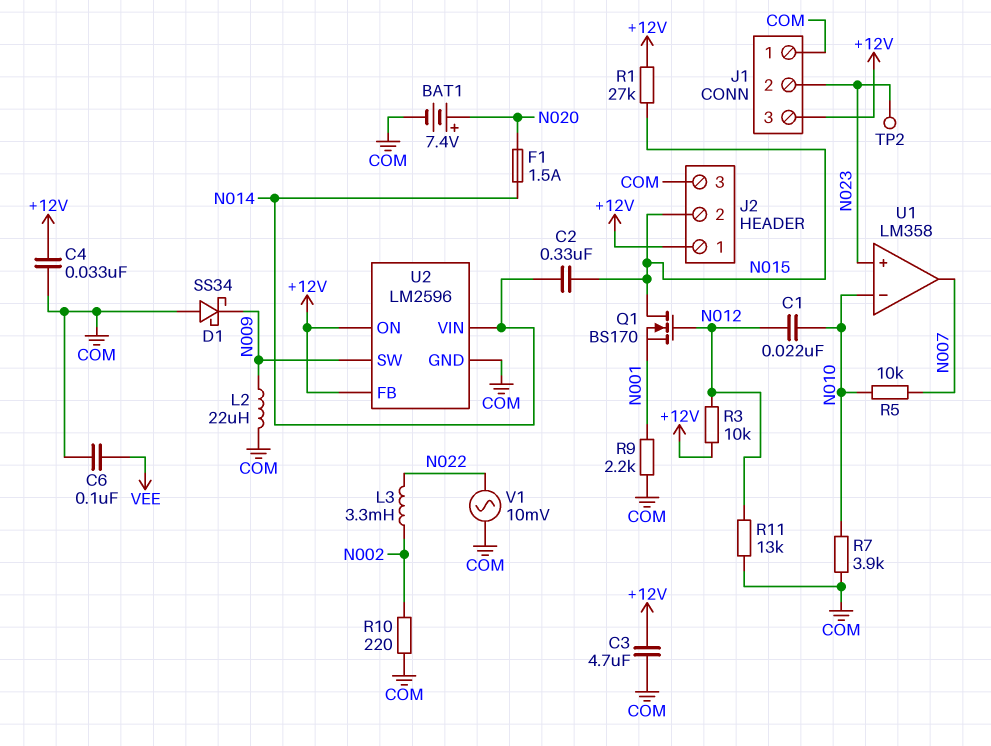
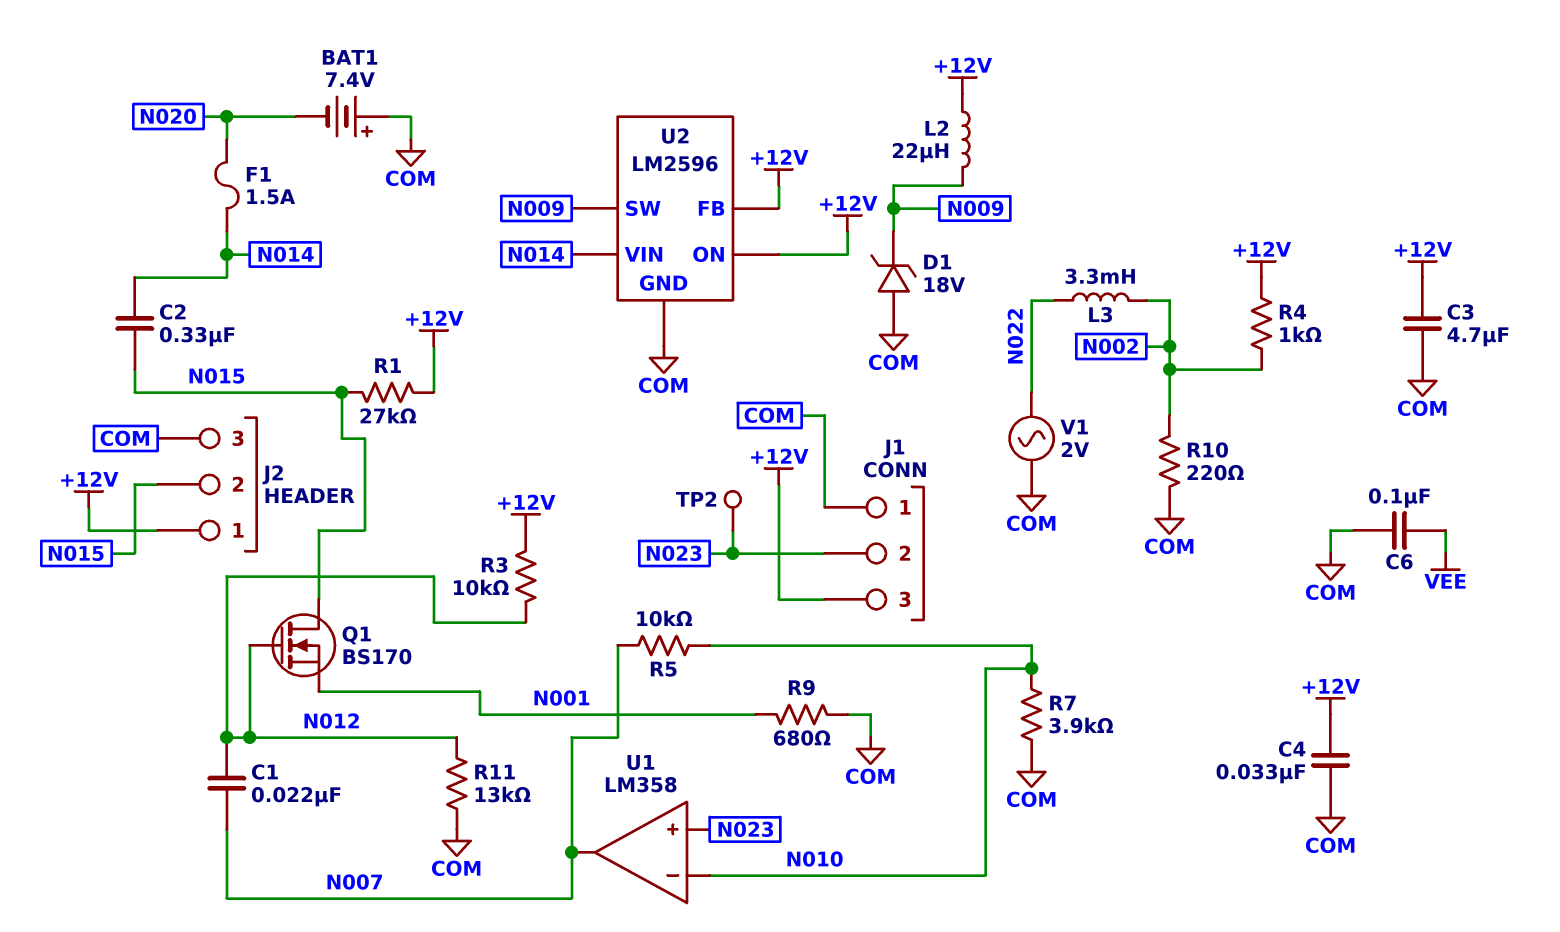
BAT1: 7.4V (plus N020, minus COM) -> 7.4V (plus COM, minus N020)
C1: 22nF (N010, N012) -> 22nF (N007, N012)
D1: schottky SS34 (A COM, K N009) -> zener 18V (A COM, K N009)
L2: 22uH (COM, N009) -> 22uH (+12V, N009)
R4: none -> 1k (+12V, N002)
R9: 2.2k (COM, N001) -> 680 (COM, N001)
V1: AC 10mV (COM, N022) -> AC 2V (COM, N022)

